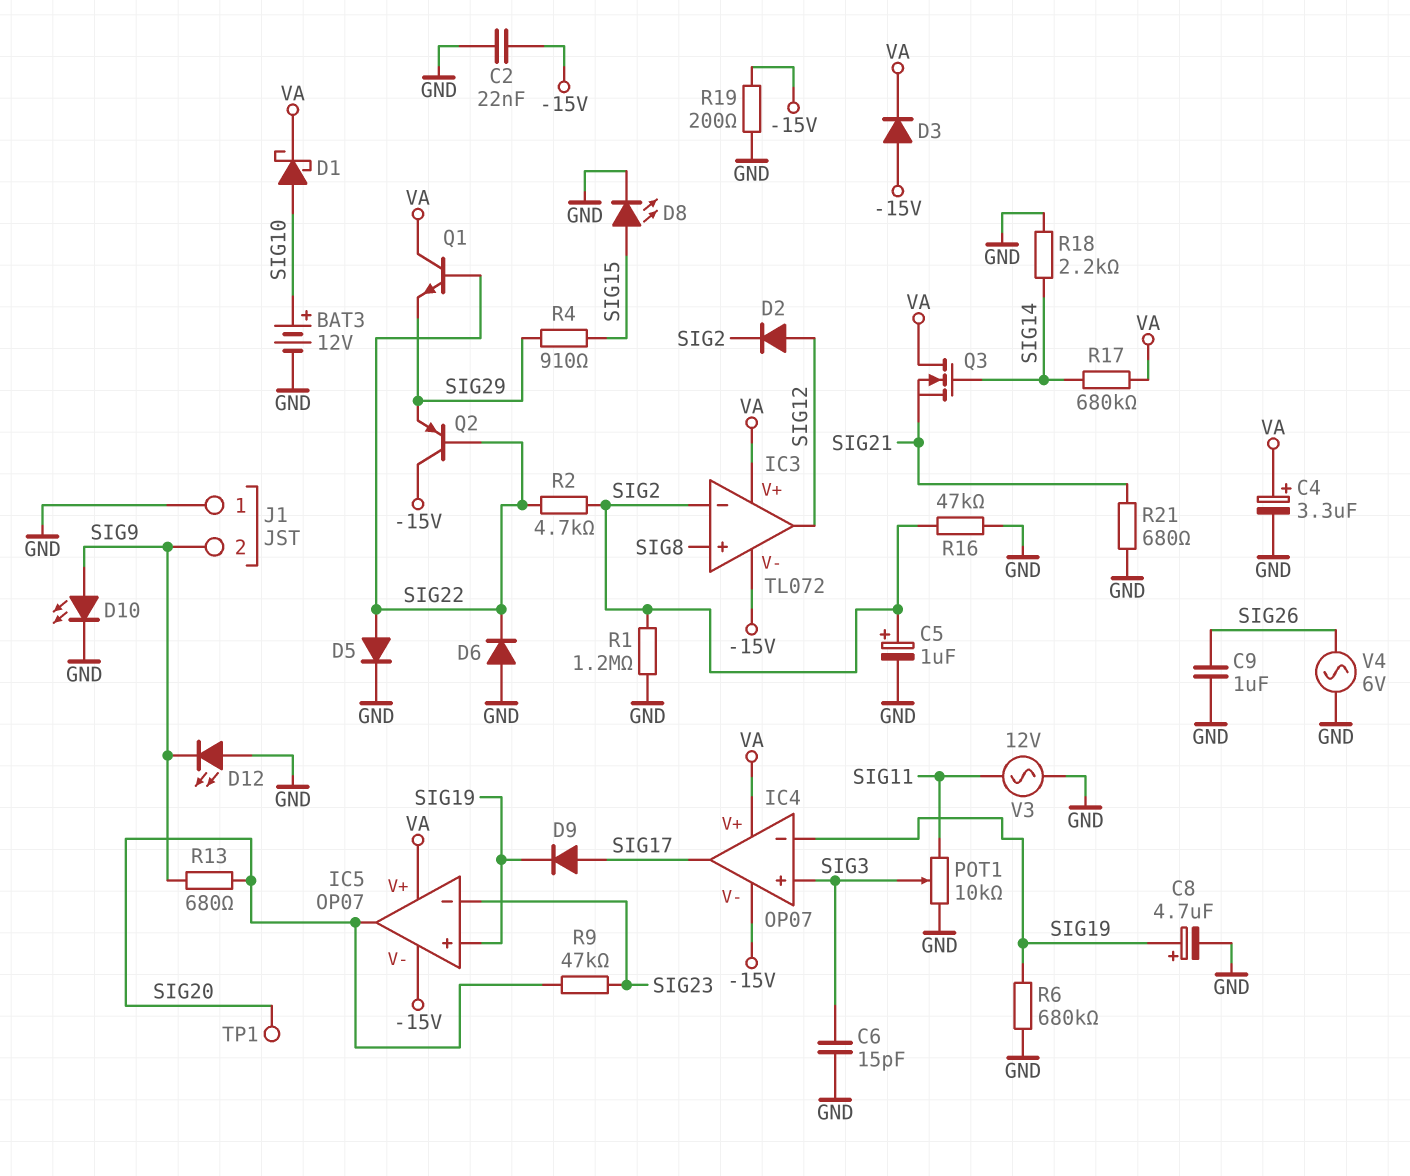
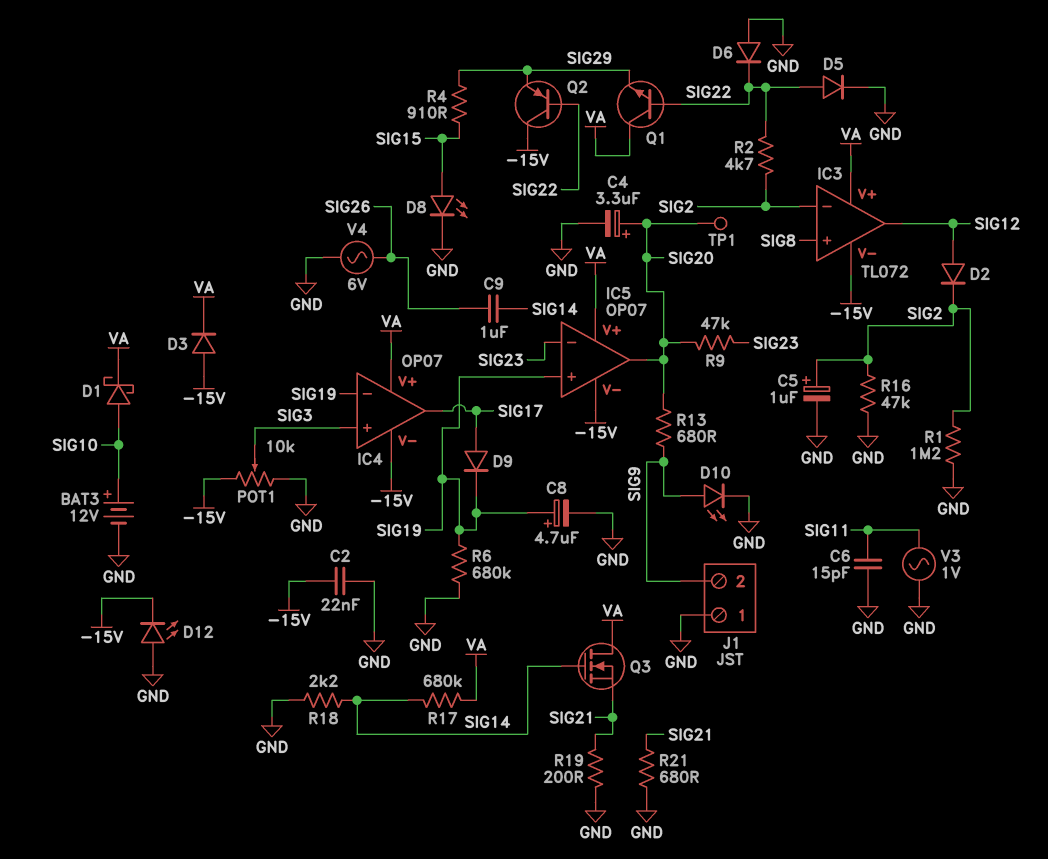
C4: 3.3uF (plus VA, minus GND) -> 3.3uF (plus SIG20, minus GND)
C6: 15pF (GND, SIG3) -> 15pF (GND, SIG11)
C9: 1uF (GND, SIG26) -> 1uF (SIG14, SIG26)
D12: LED (A GND, K SIG9) -> LED (A GND, K -15V)
POT1: 10k (GND, SIG11, wiper SIG3) -> 10k (-15V, GND, wiper SIG3)
R19: 200 (-15V, GND) -> 200 (GND, SIG21)
V3: AC 12V (GND, SIG11) -> AC 1V (GND, SIG11)

